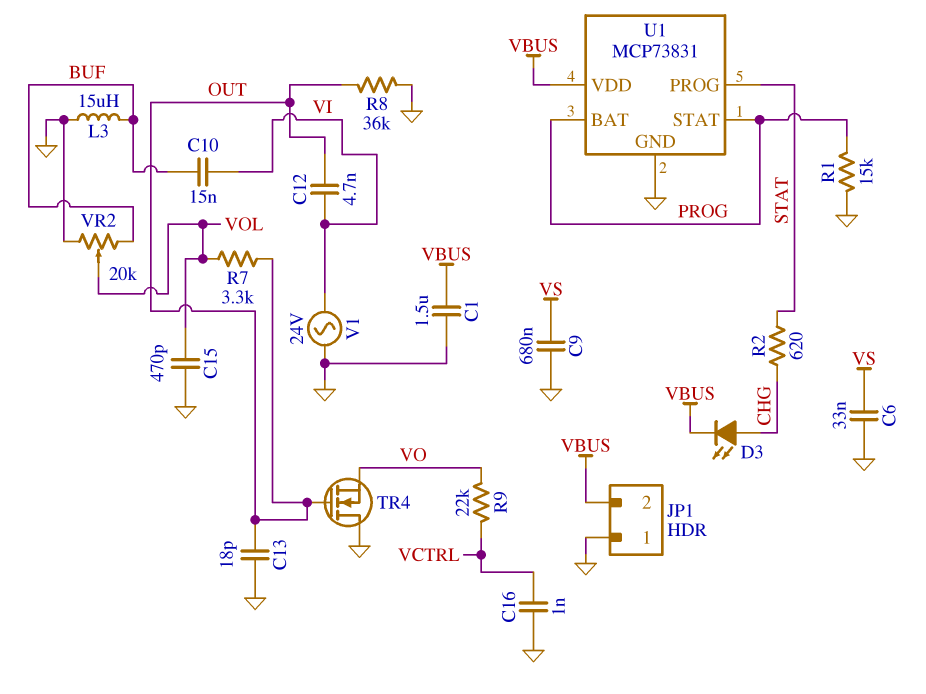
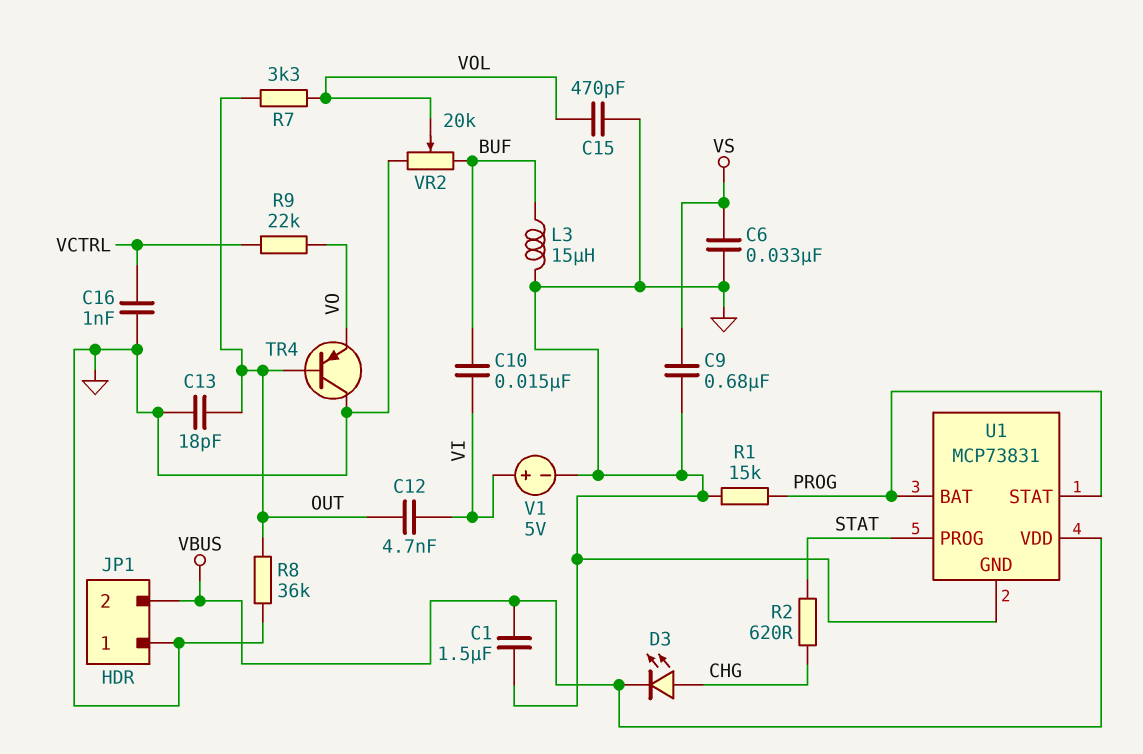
TR4: NMOS (G OUT, D GND, S VO) -> PNP (B OUT, C GND, E VO)
V1: AC 24V (GND, VI) -> 5V (plus VI, minus GND)

